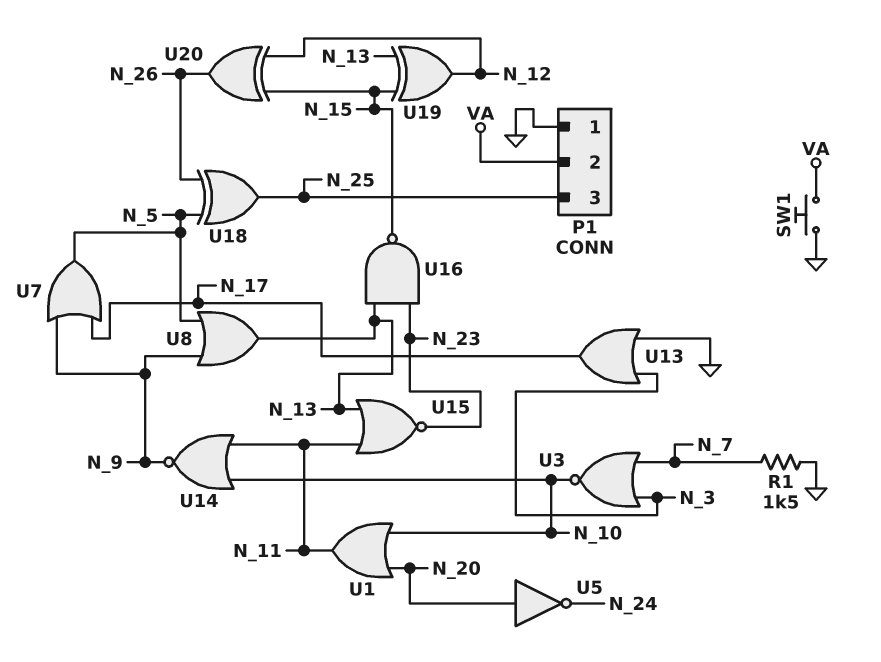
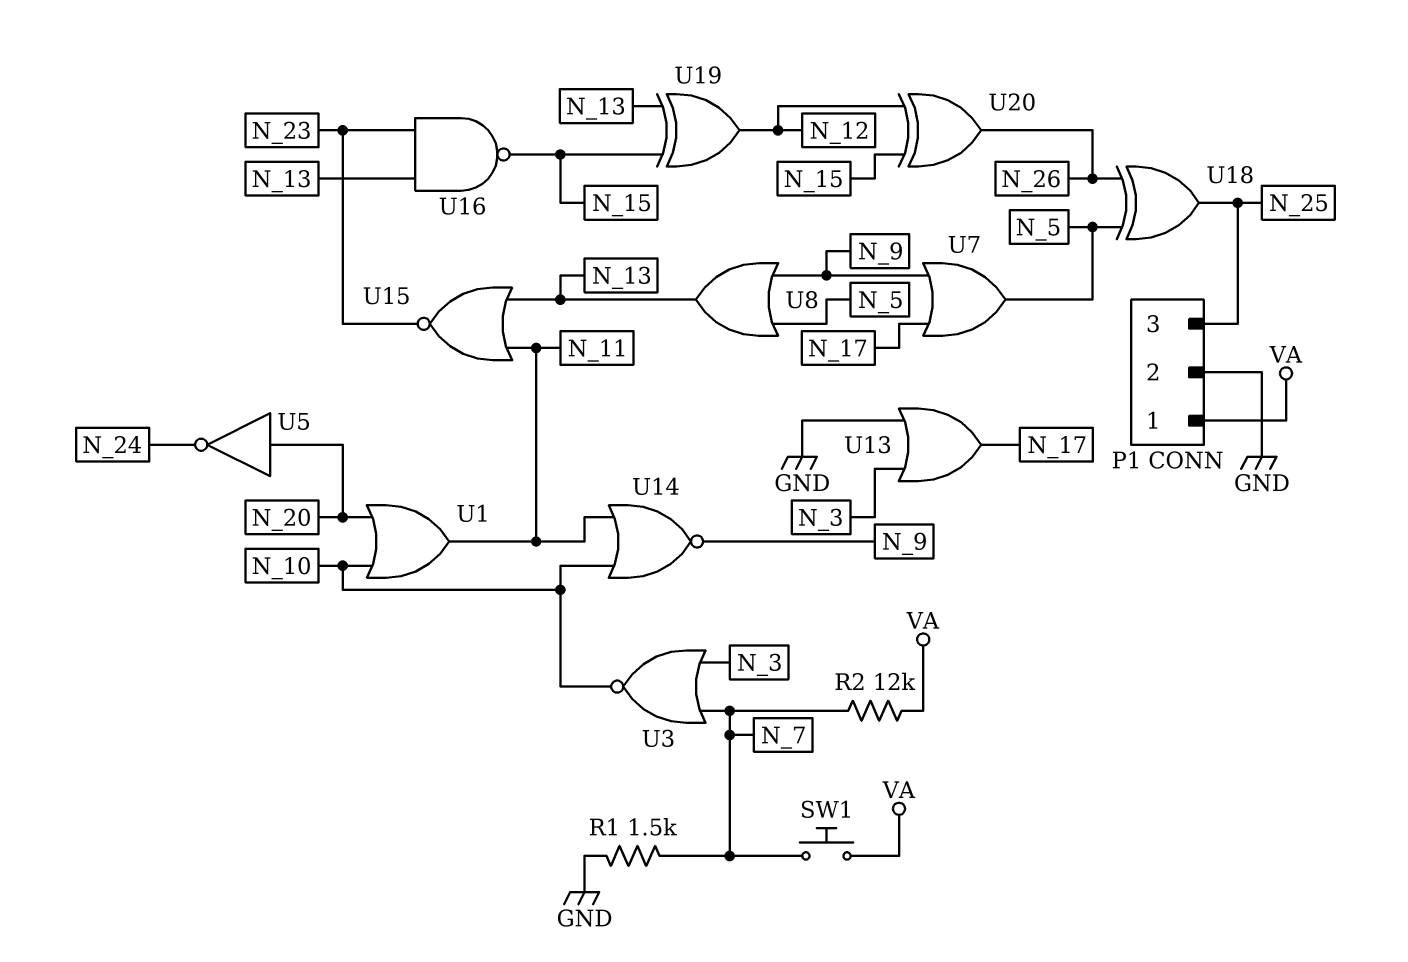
P1 pin 1: GND -> VA
P1 pin 2: VA -> GND
R2: none -> 12k (N_7, VA)
SW1: button (GND, VA) -> button (N_7, VA)

